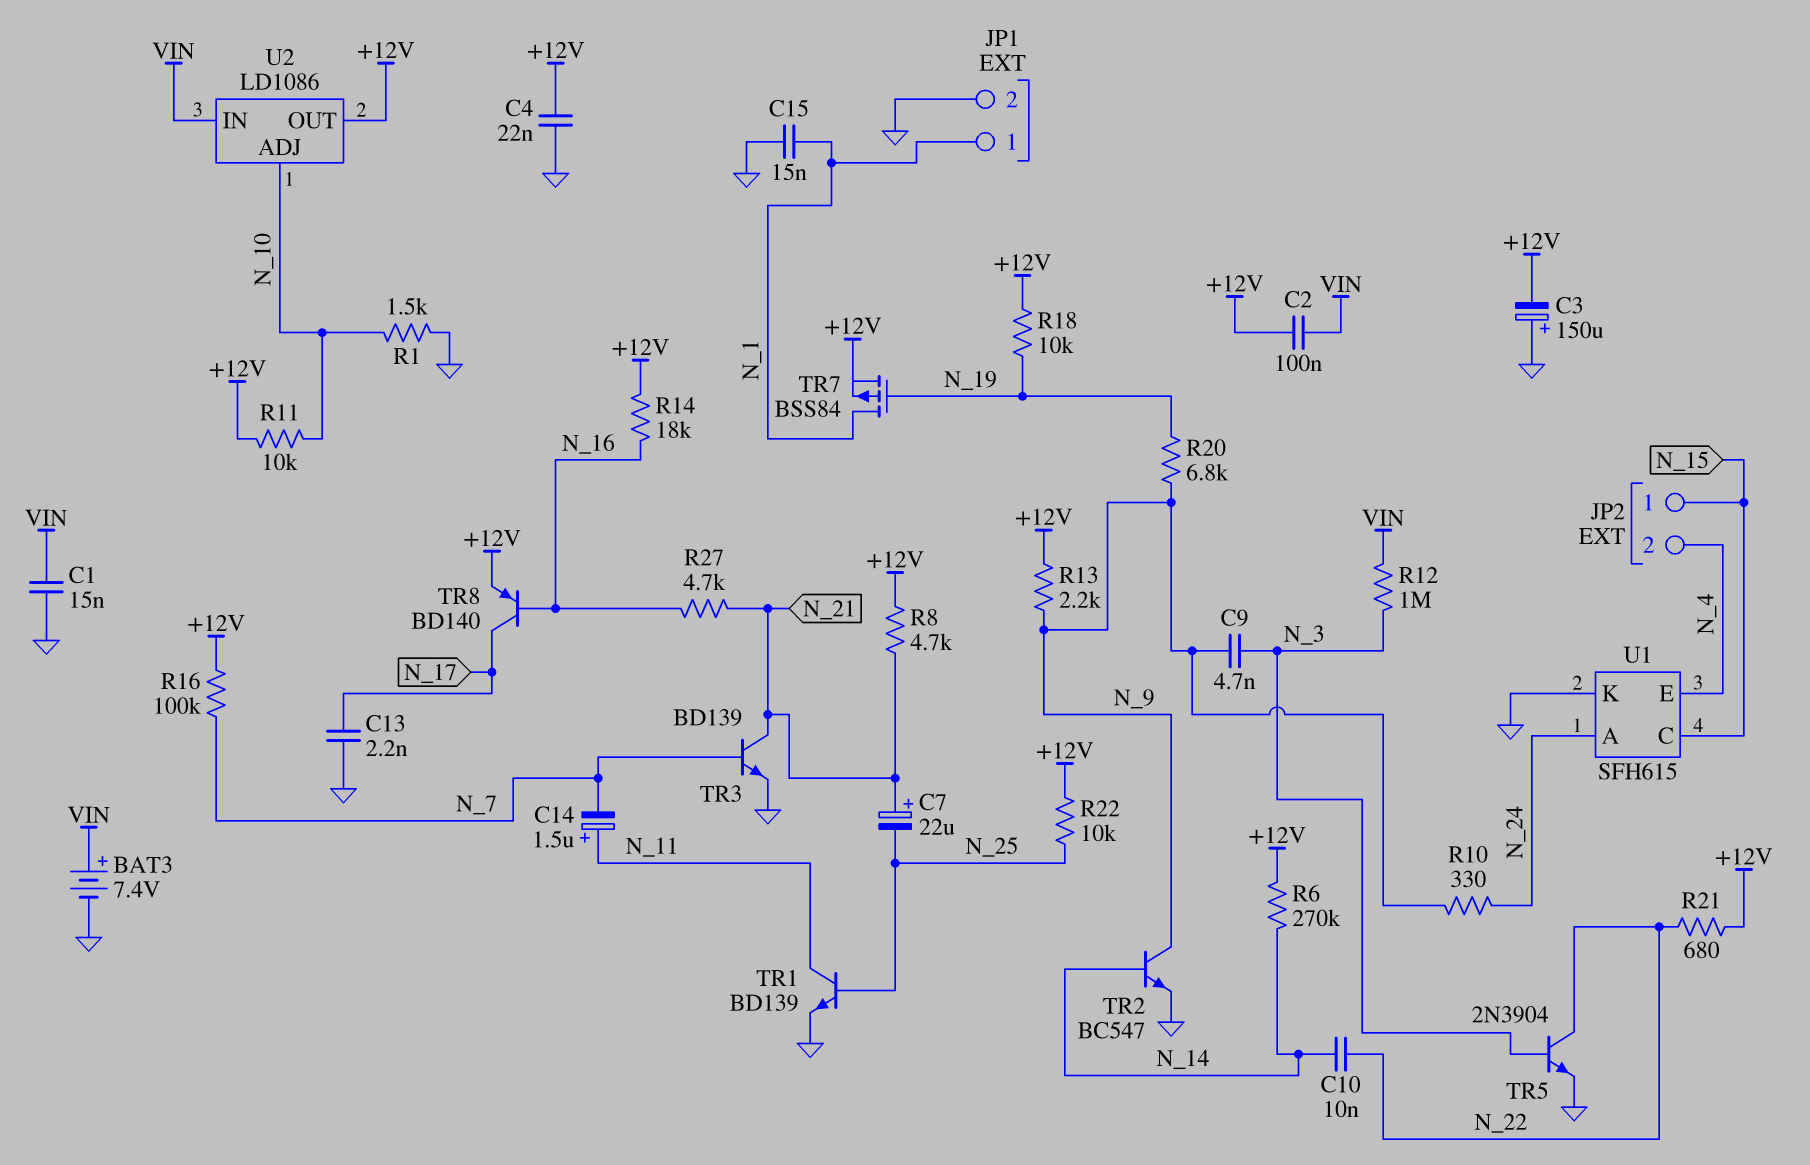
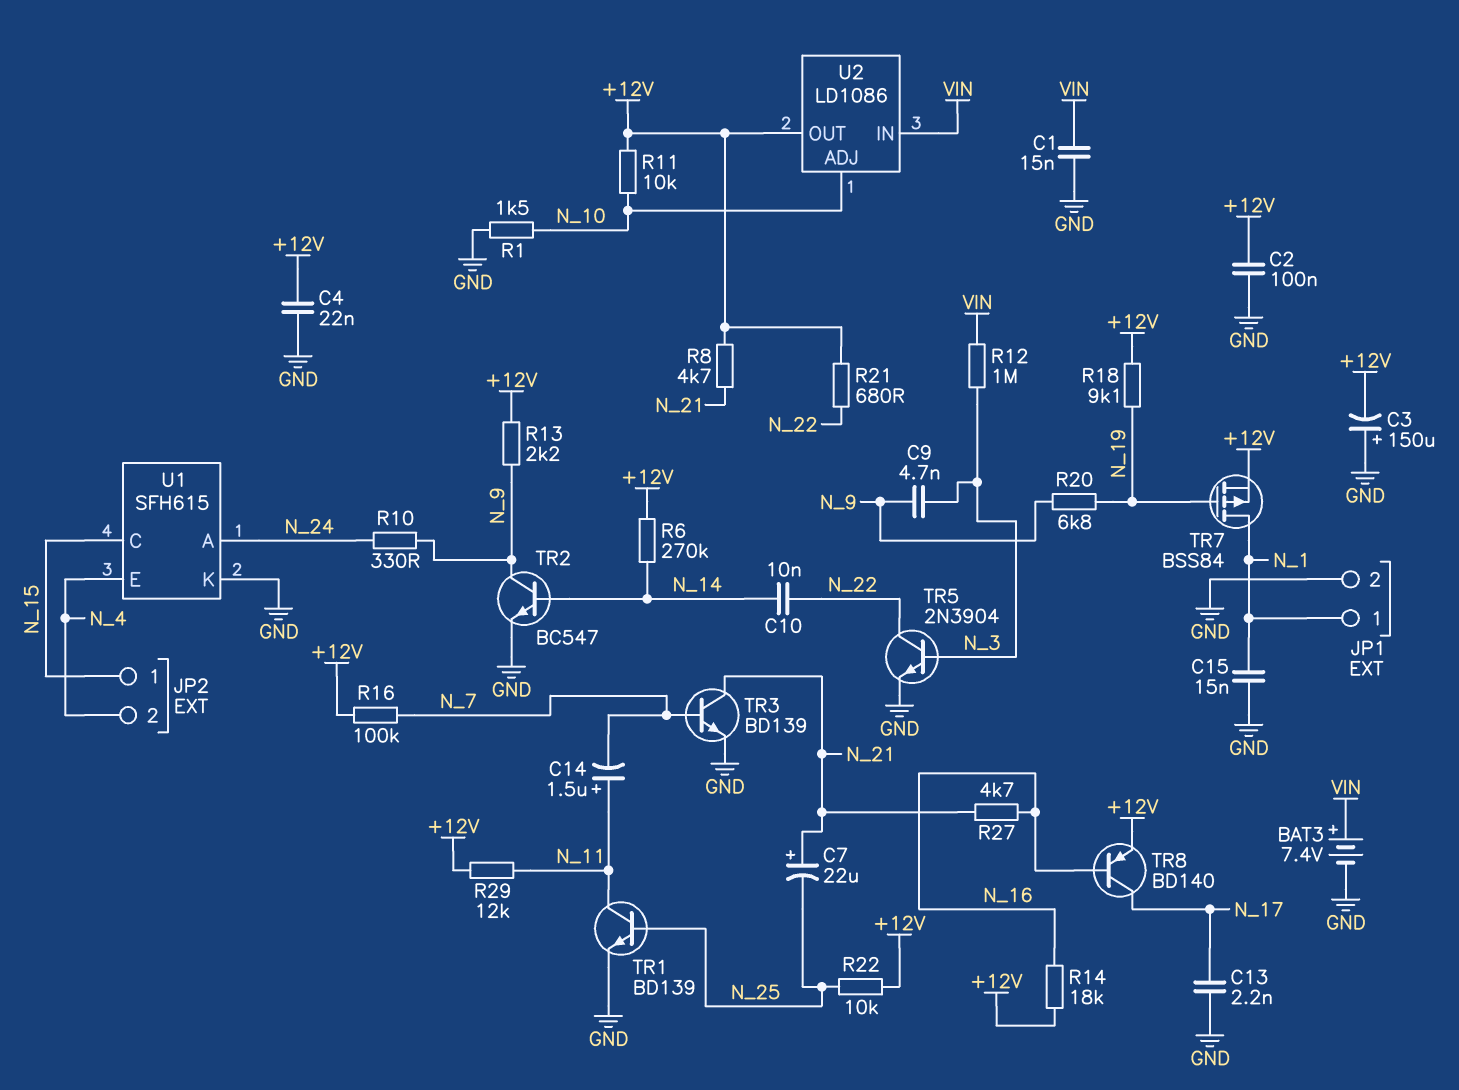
C2: 100nF (+12V, VIN) -> 100nF (+12V, GND)
R18: 10k (+12V, N_19) -> 9.1k (+12V, N_19)
R29: none -> 12k (+12V, N_11)

